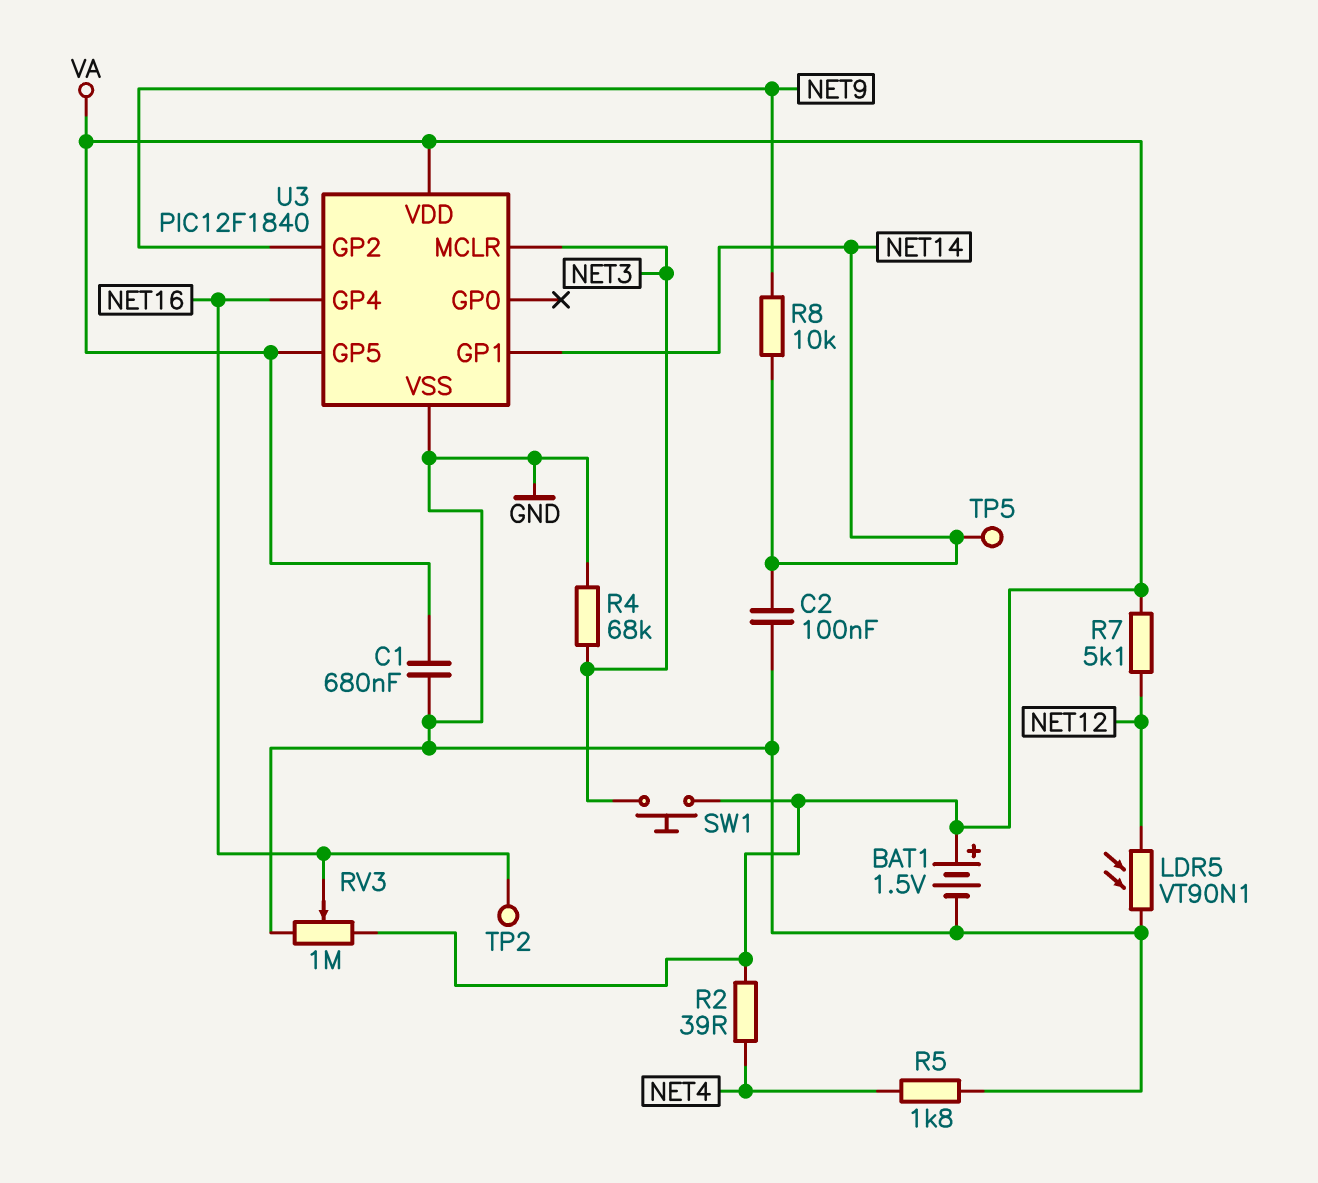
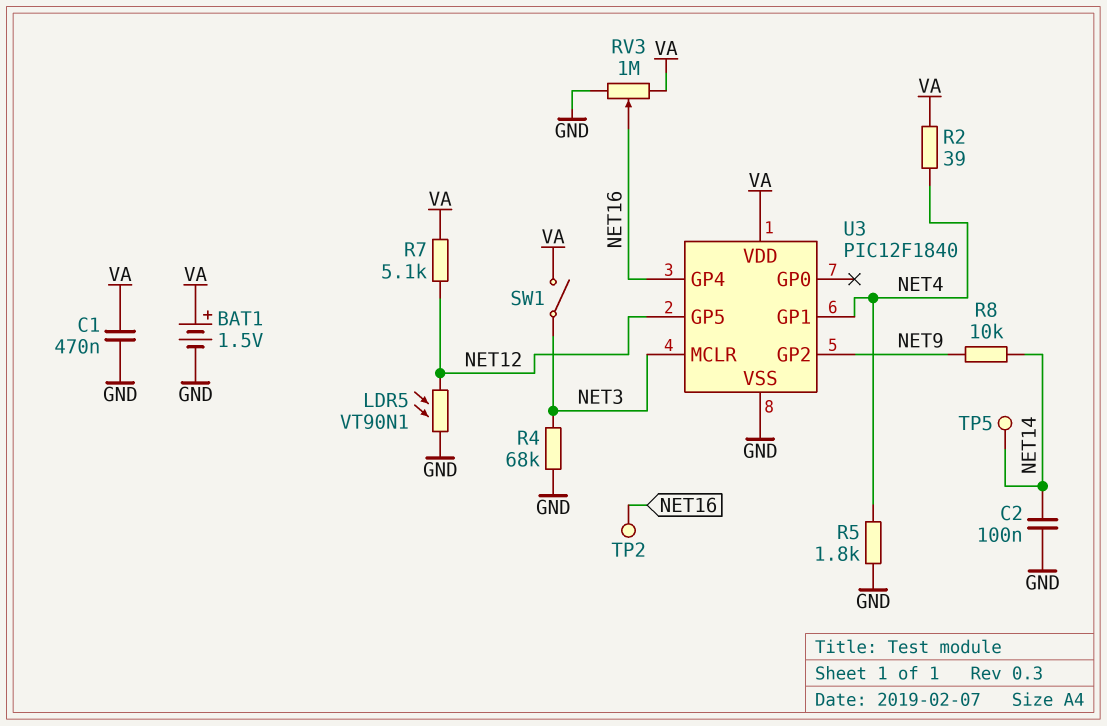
C1: 680nF (GND, VA) -> 470nF (GND, VA)
SW1: button (NET3, VA) -> switch (NET3, VA)
U3 pin GP1: NET14 -> NET4
U3 pin GP5: VA -> NET12

